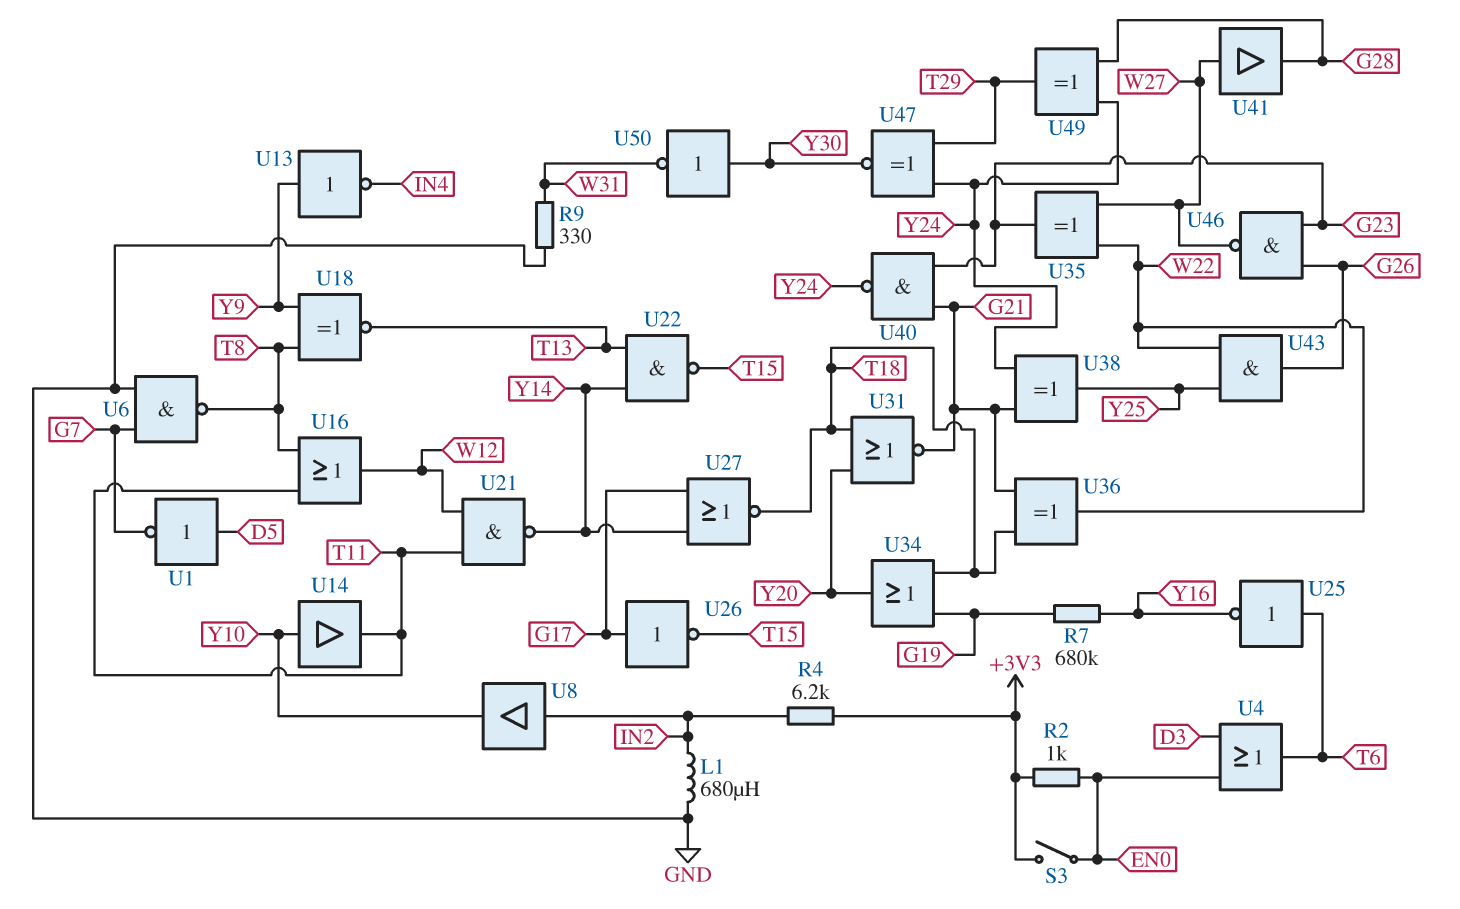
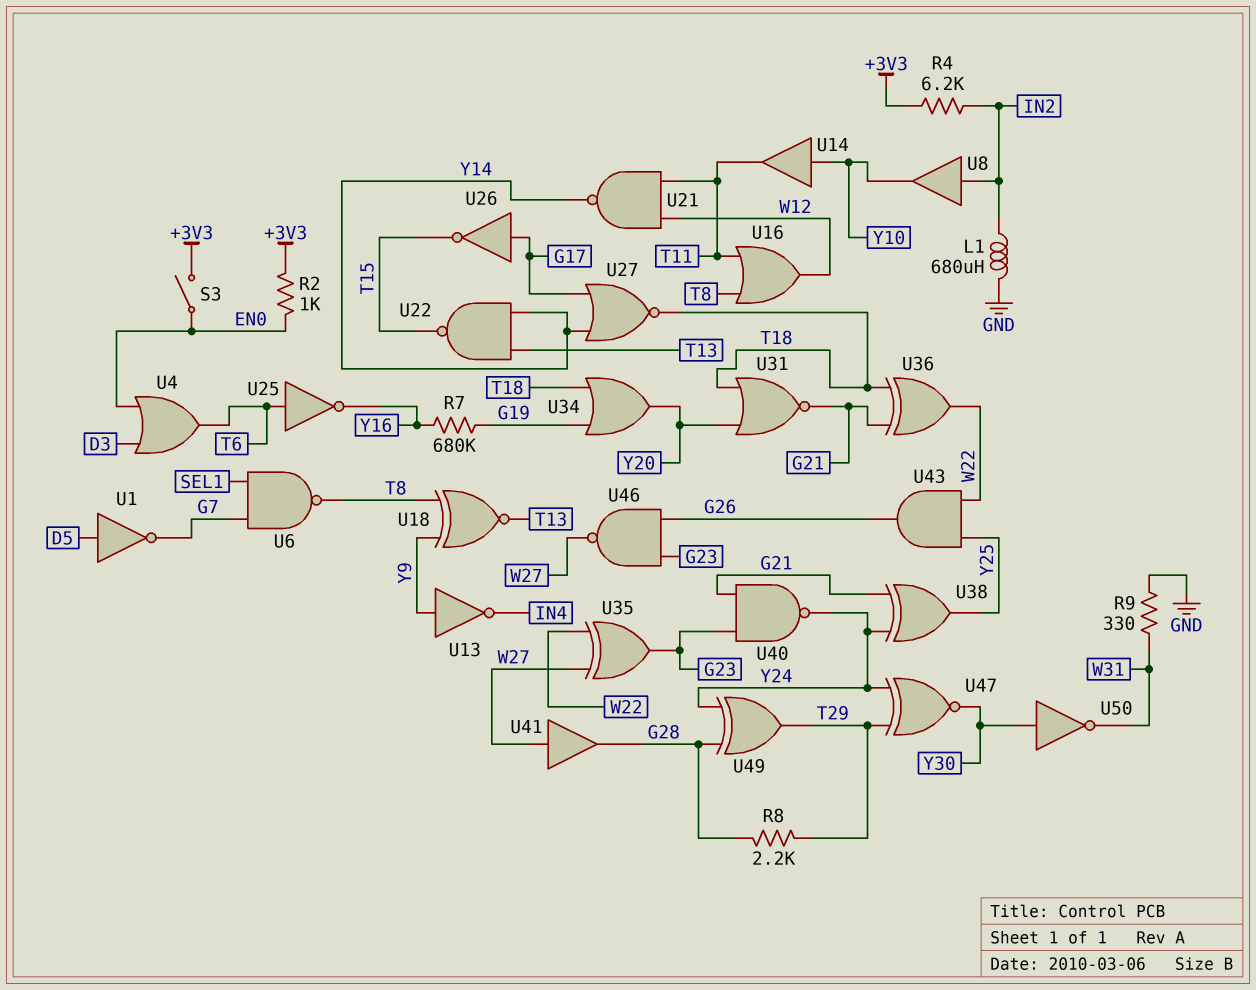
R8: none -> 2.2k (G28, T29)
U6: NAND (in G7, in GND, out T8) -> NAND (in G7, in SEL1, out T8)

